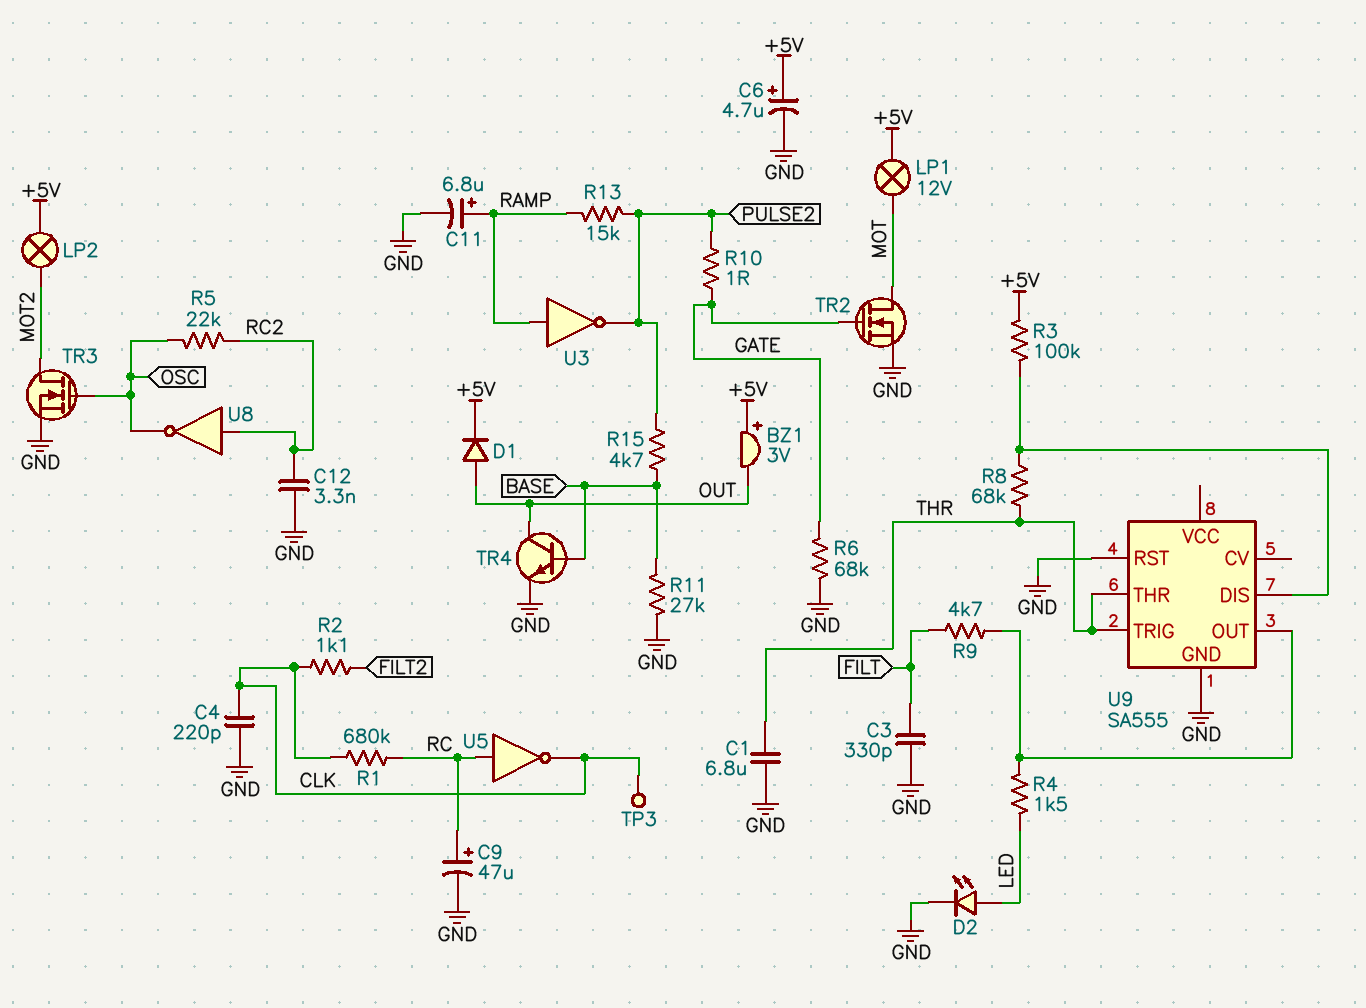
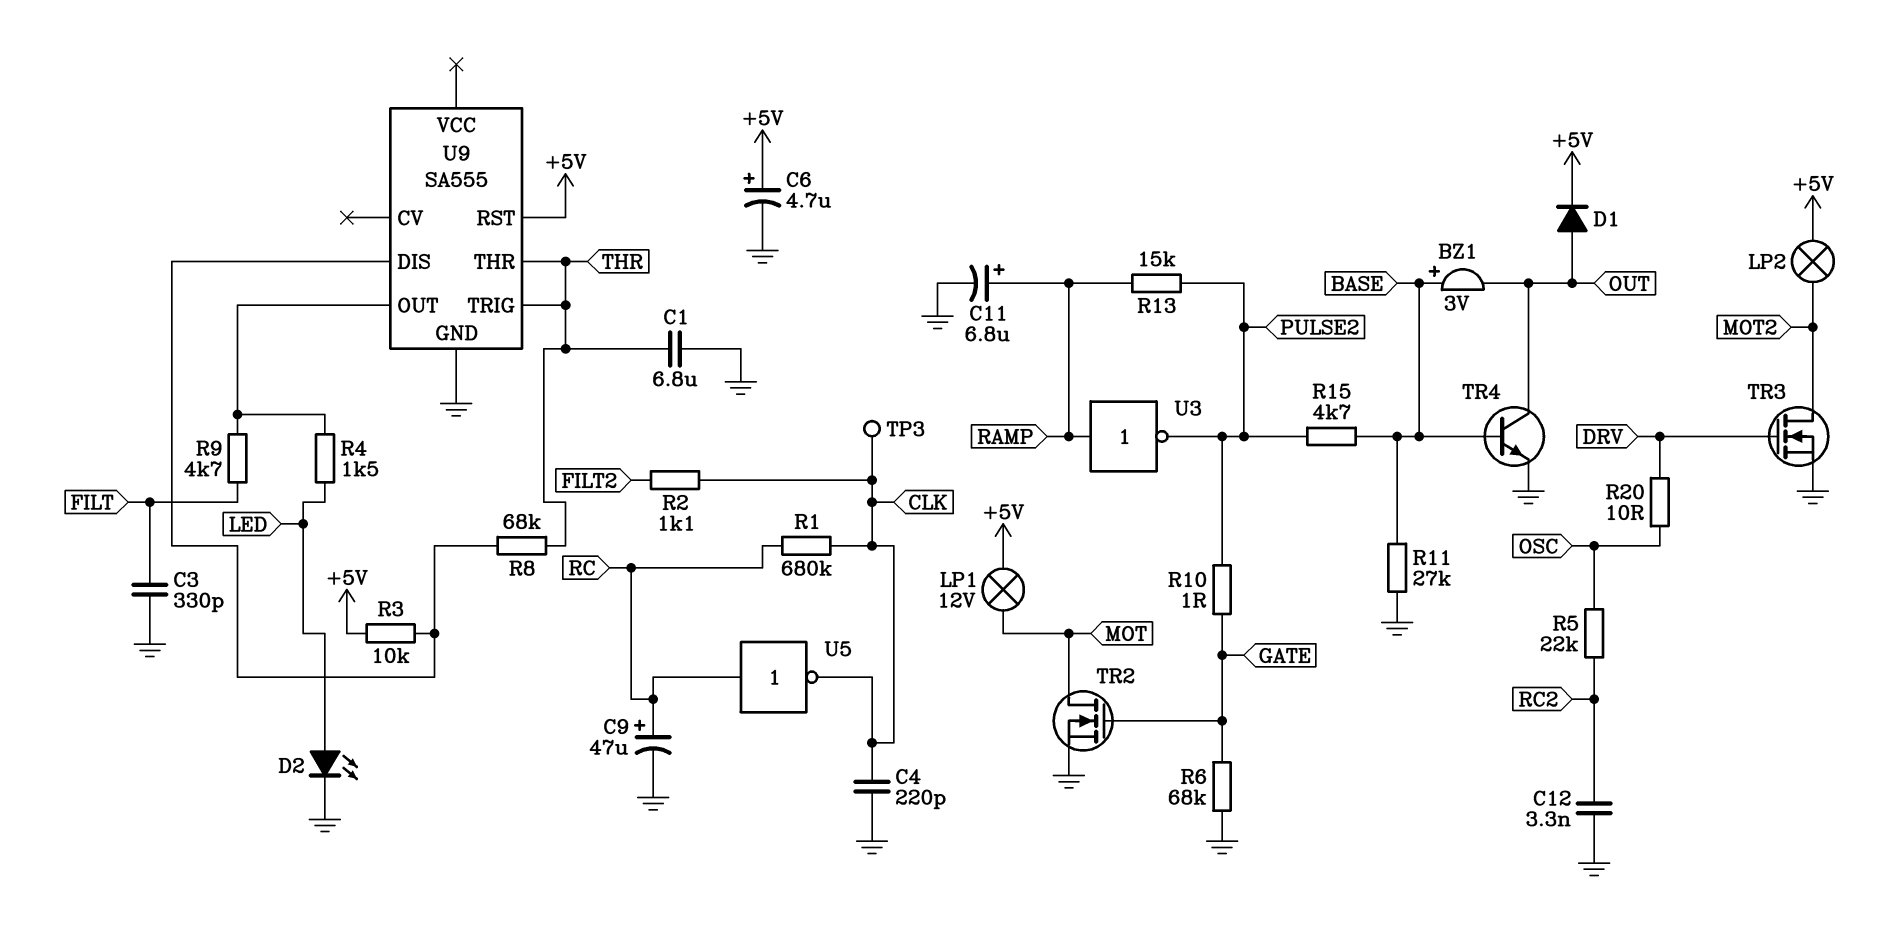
BZ1: buzzer 3V (plus +5V, minus OUT) -> buzzer 3V (plus BASE, minus OUT)
R3: 100k (+5V, U9/DIS) -> 10k (+5V, U9/DIS)
R20: none -> 10 (DRV, OSC)
TR3: NMOS (G OSC, D MOT2, S GND) -> NMOS (G DRV, D MOT2, S GND)
U8: NOT (in RC2, out OSC) -> none
U9 pin RST: GND -> +5V

